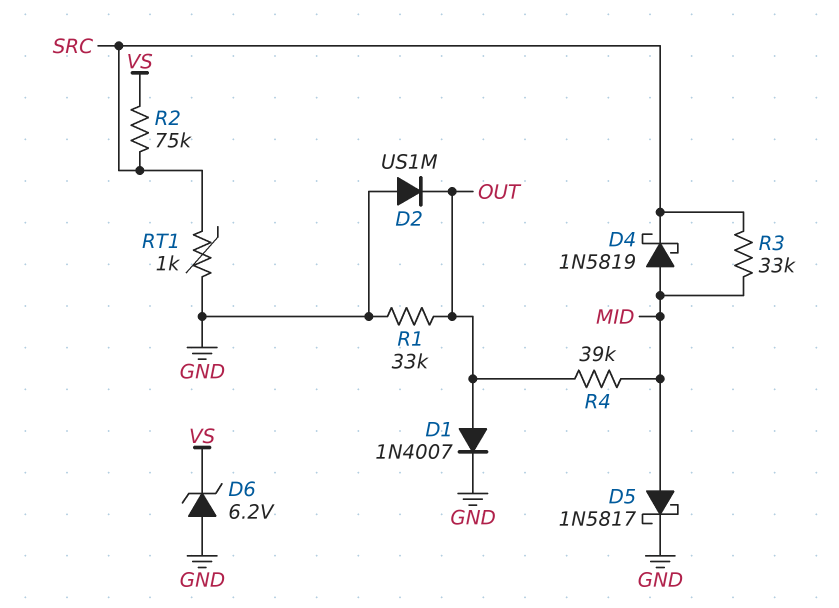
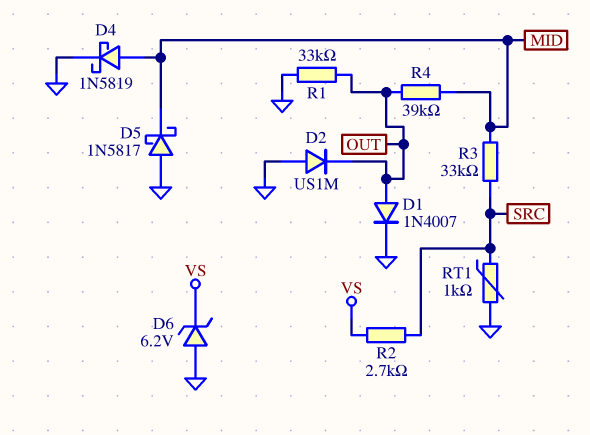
D4: schottky 1N5819 (A MID, K SRC) -> schottky 1N5819 (A MID, K GND)
D5: schottky 1N5817 (A MID, K GND) -> schottky 1N5817 (A GND, K MID)
R2: 75k (SRC, VS) -> 2.7k (SRC, VS)

